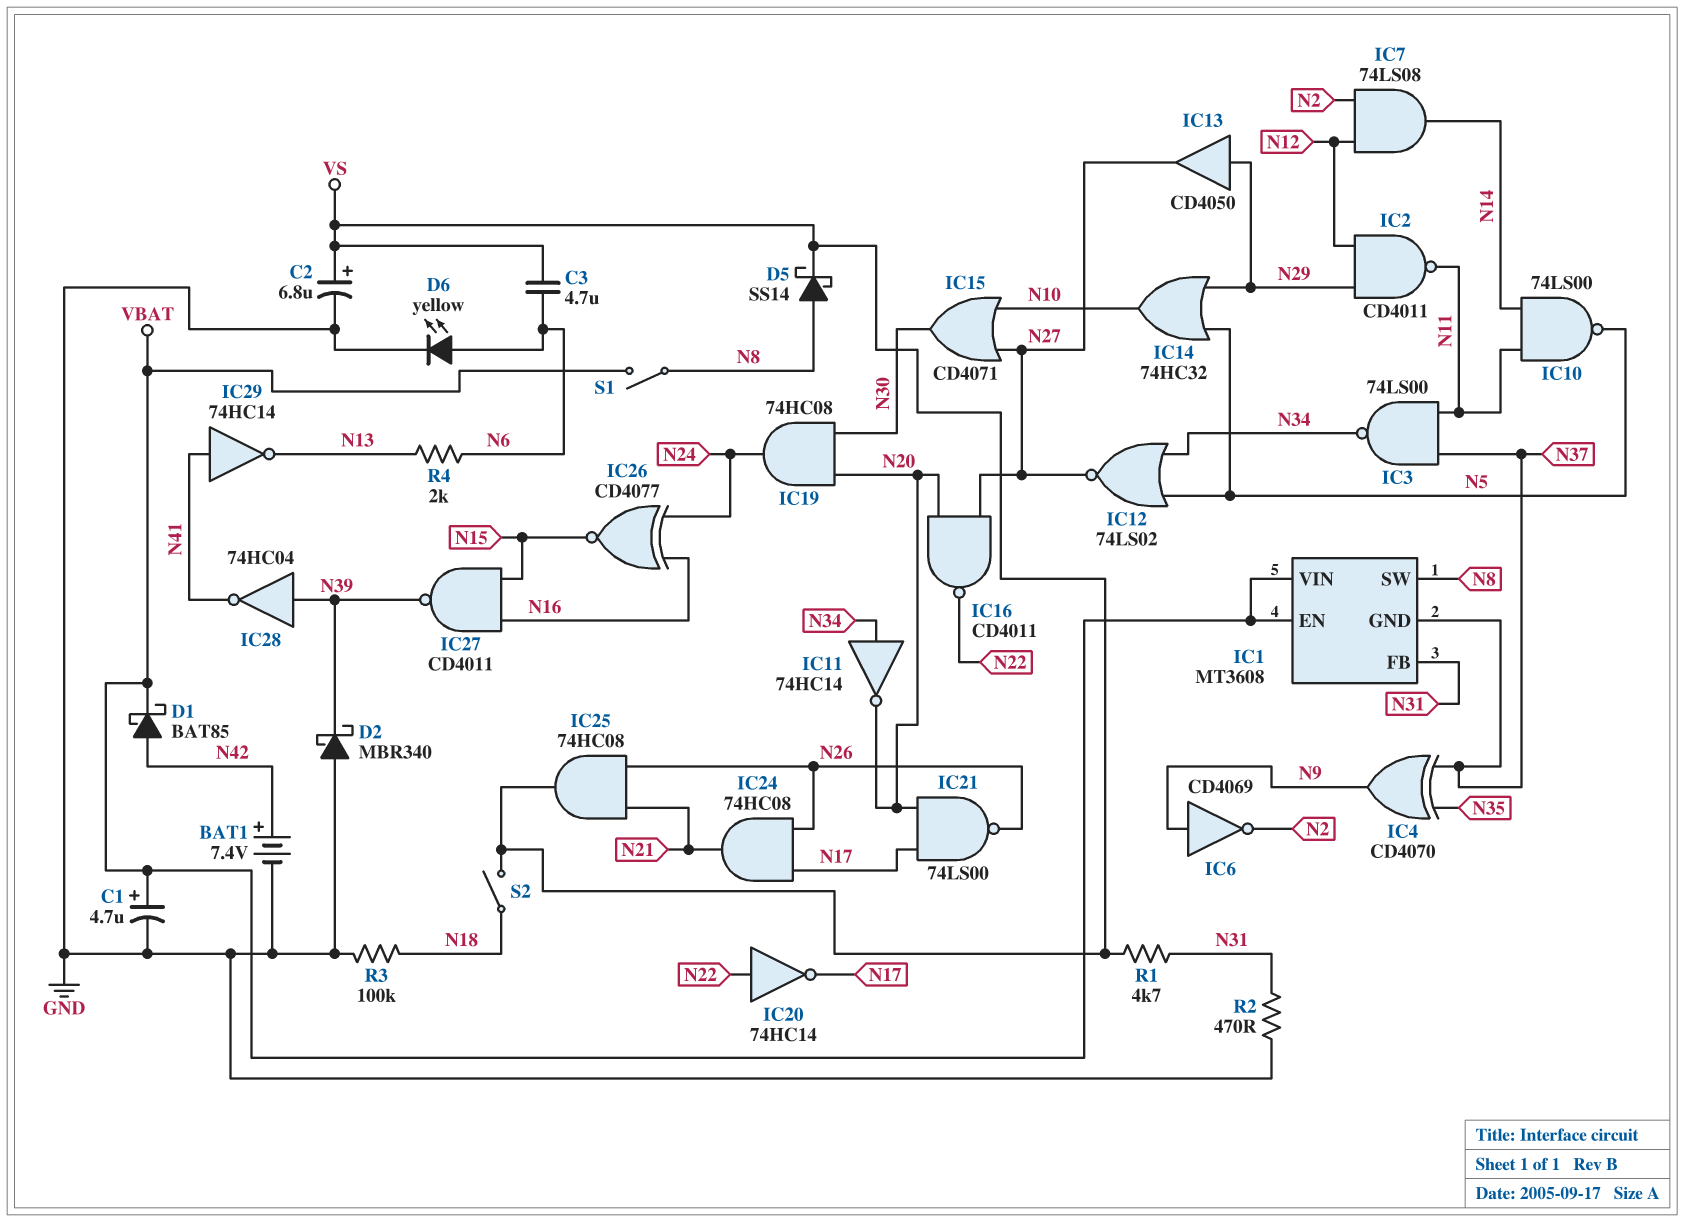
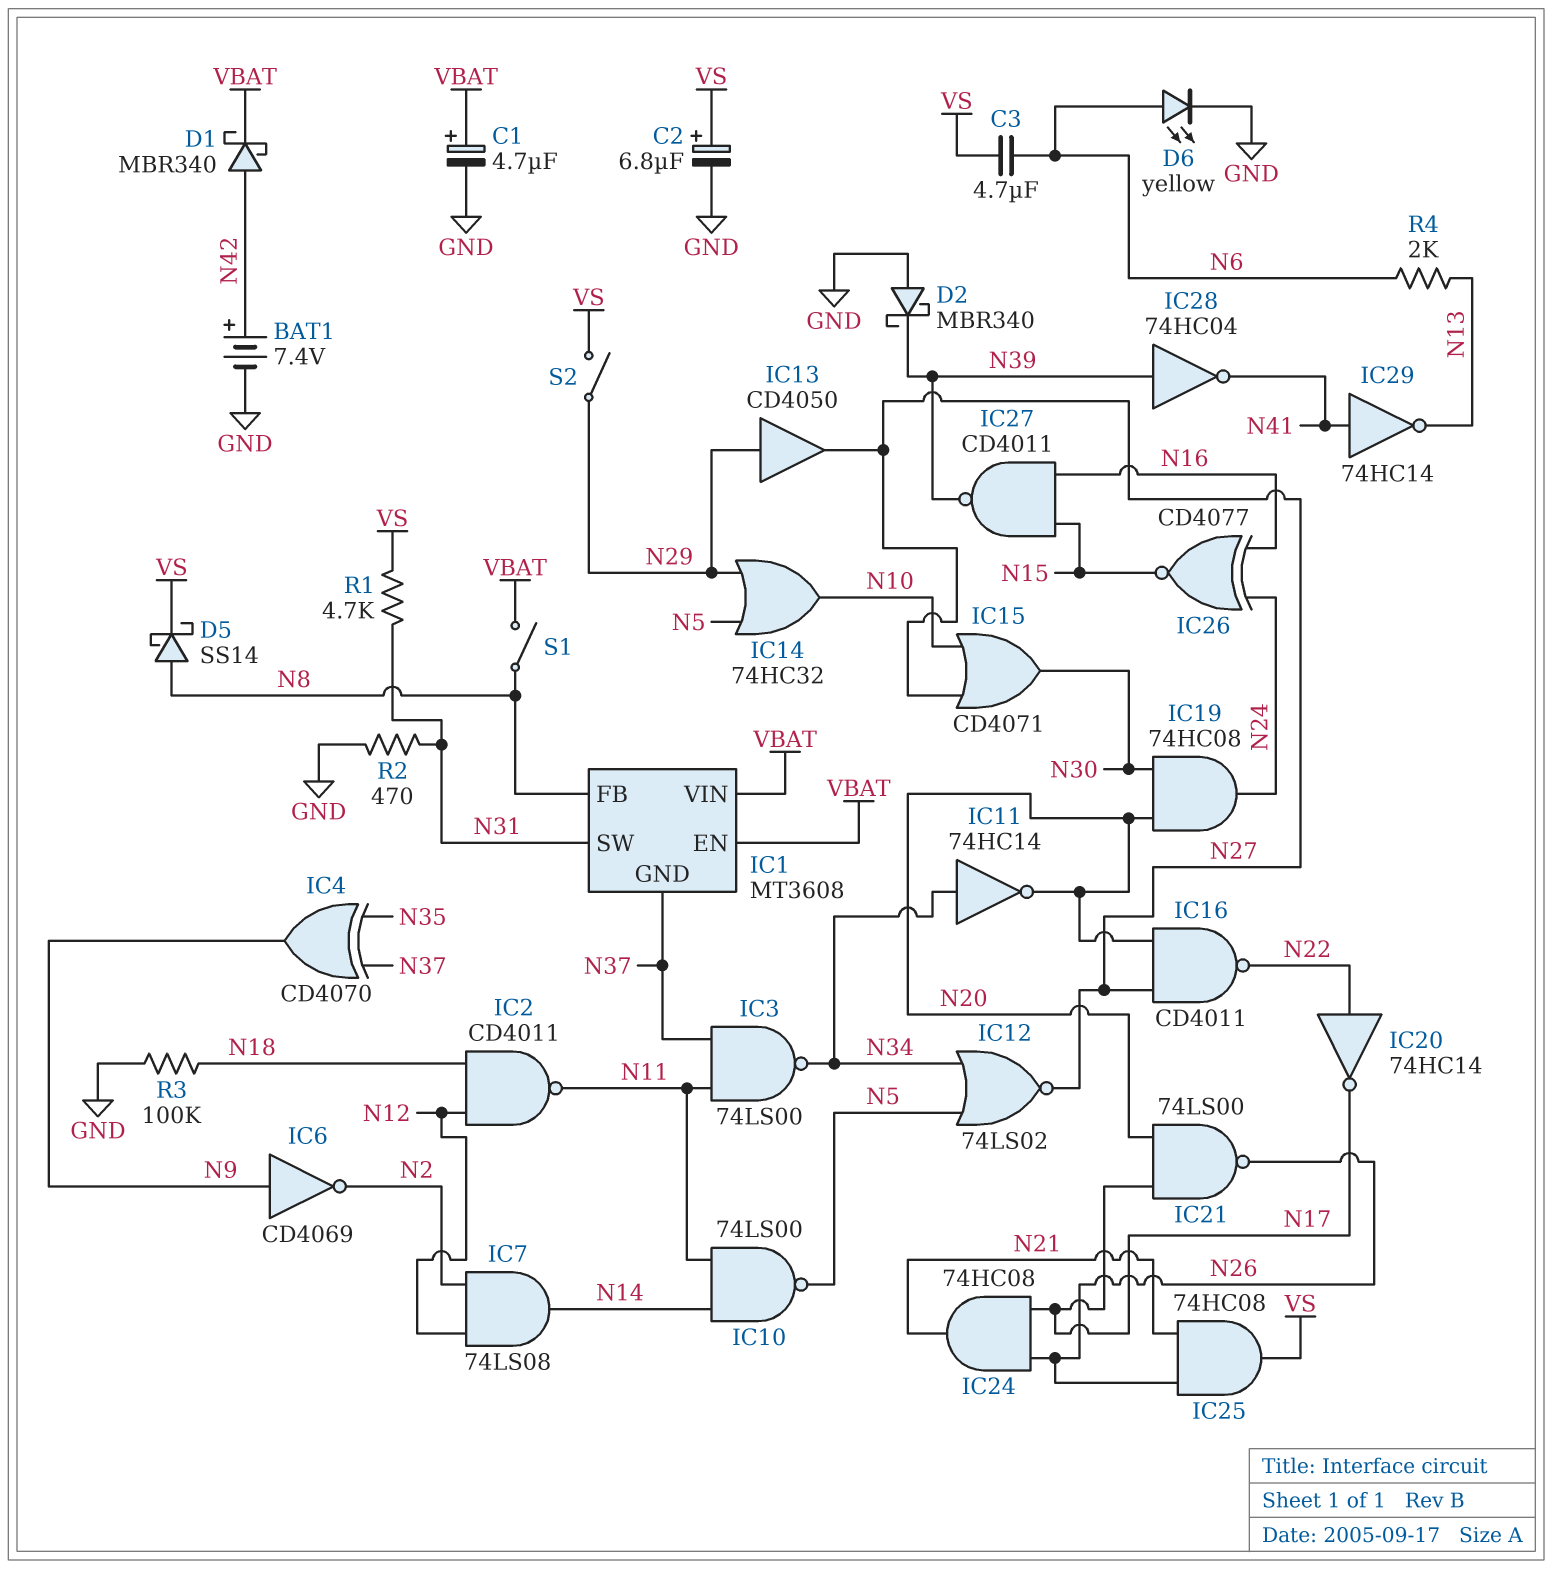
D1: schottky BAT85 (A N42, K VBAT) -> schottky MBR340 (A N42, K VBAT)
IC1 pin FB: N31 -> N8
IC1 pin SW: N8 -> N31
IC2: NAND CD4011 (in N12, in N29, out N11) -> NAND CD4011 (in N12, in N18, out N11)
S2: switch (N18, VS) -> switch (N29, VS)

